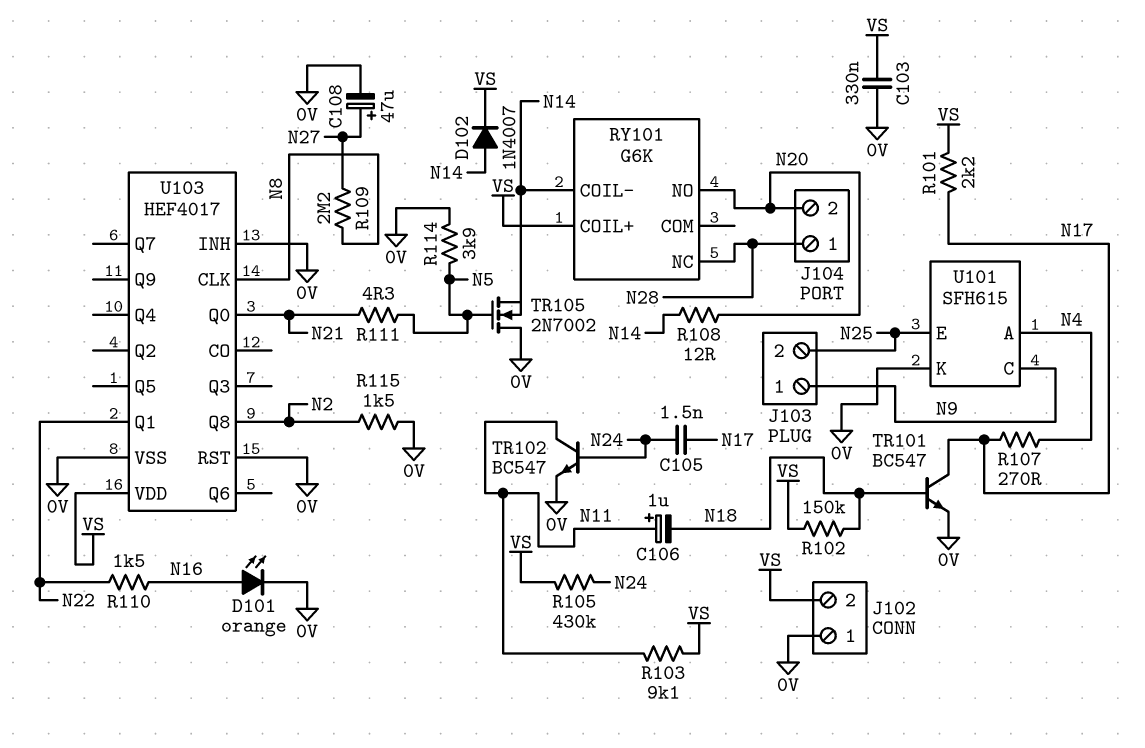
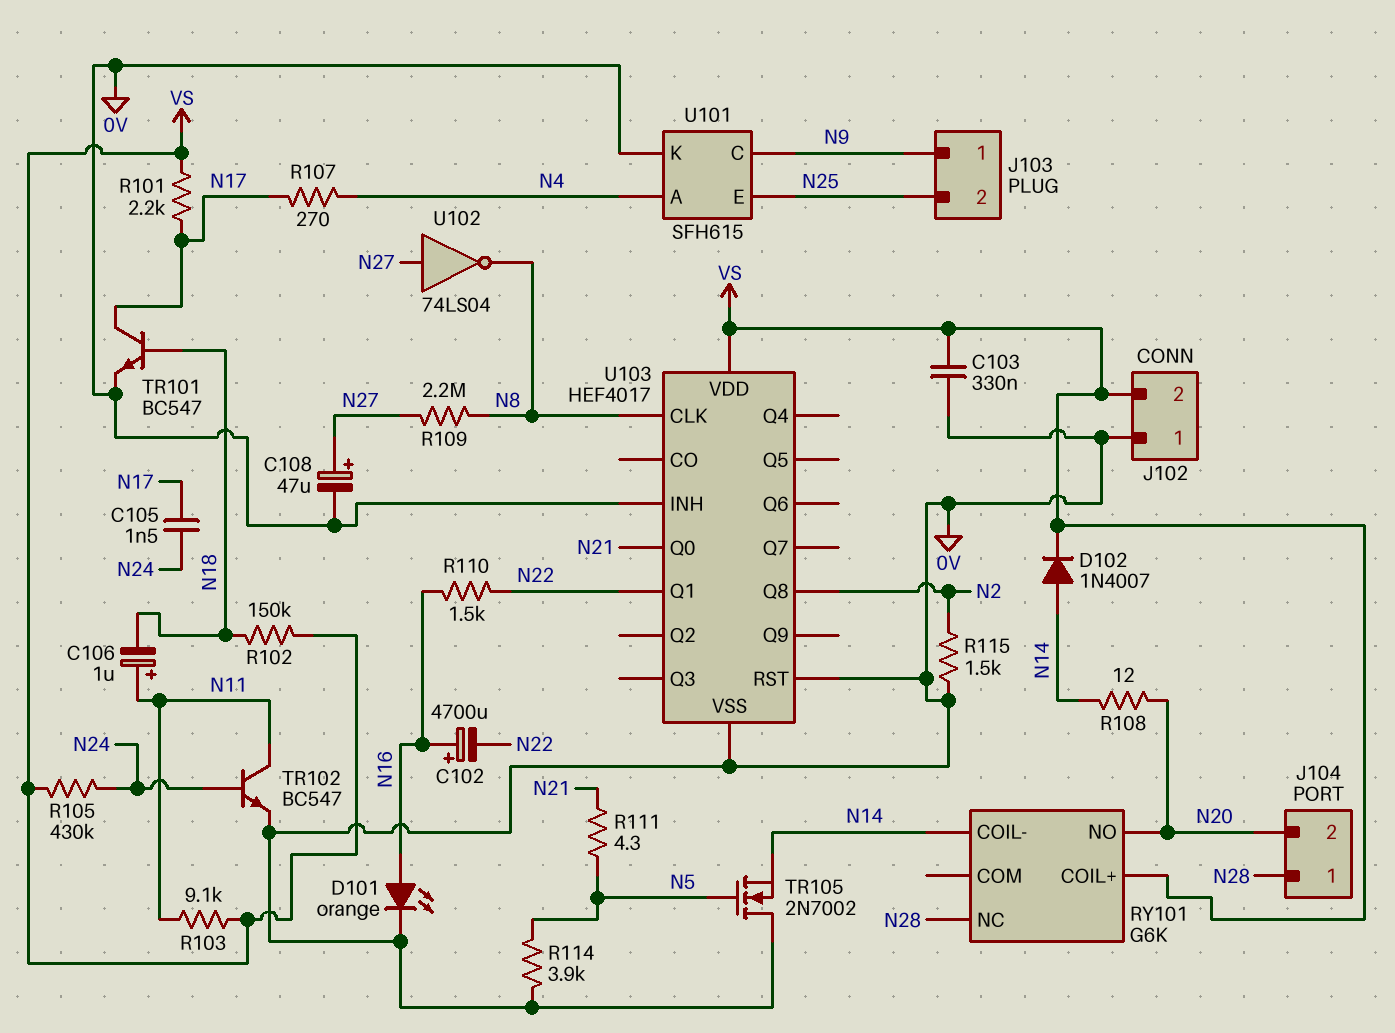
C102: none -> 4700uF (plus N16, minus N22)
U102: none -> NOT 74LS04 (in N27, out N8)

